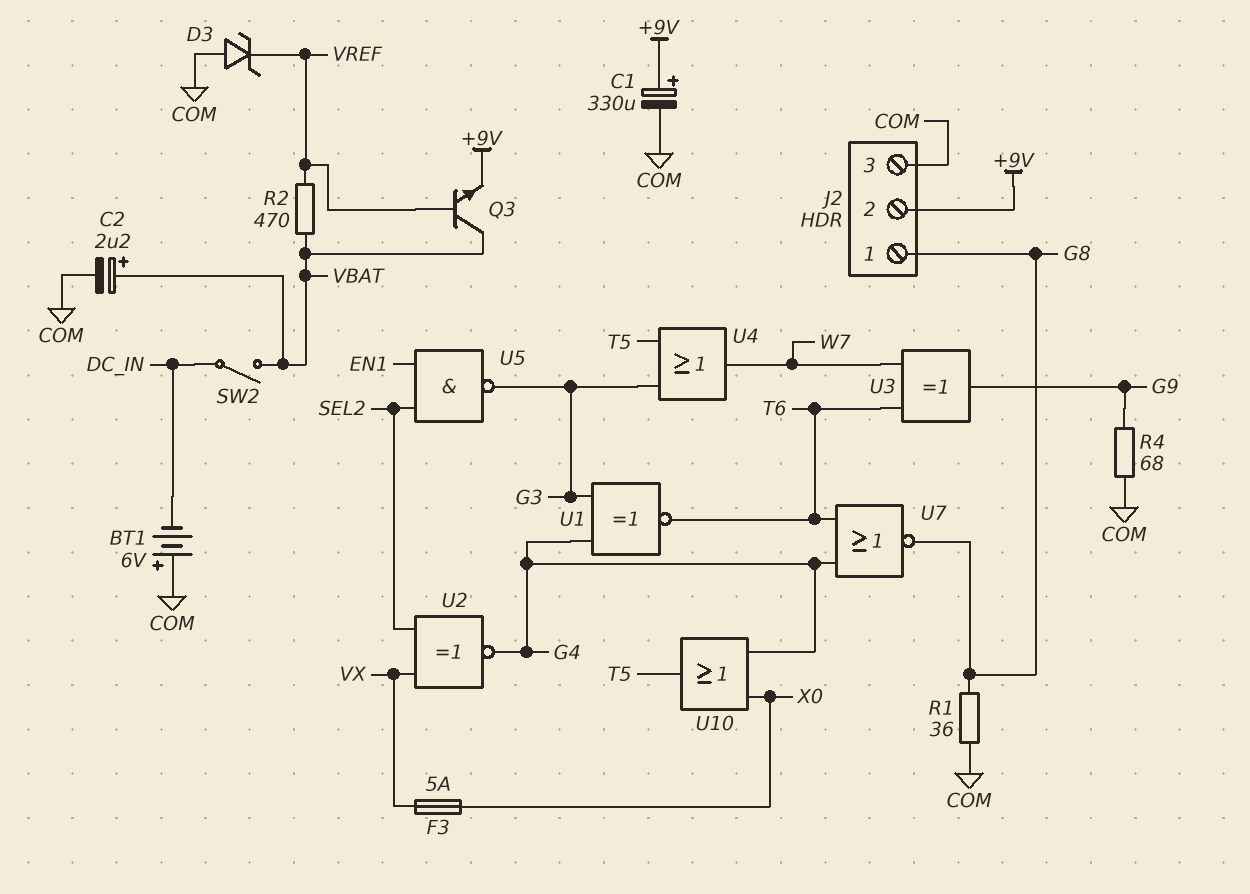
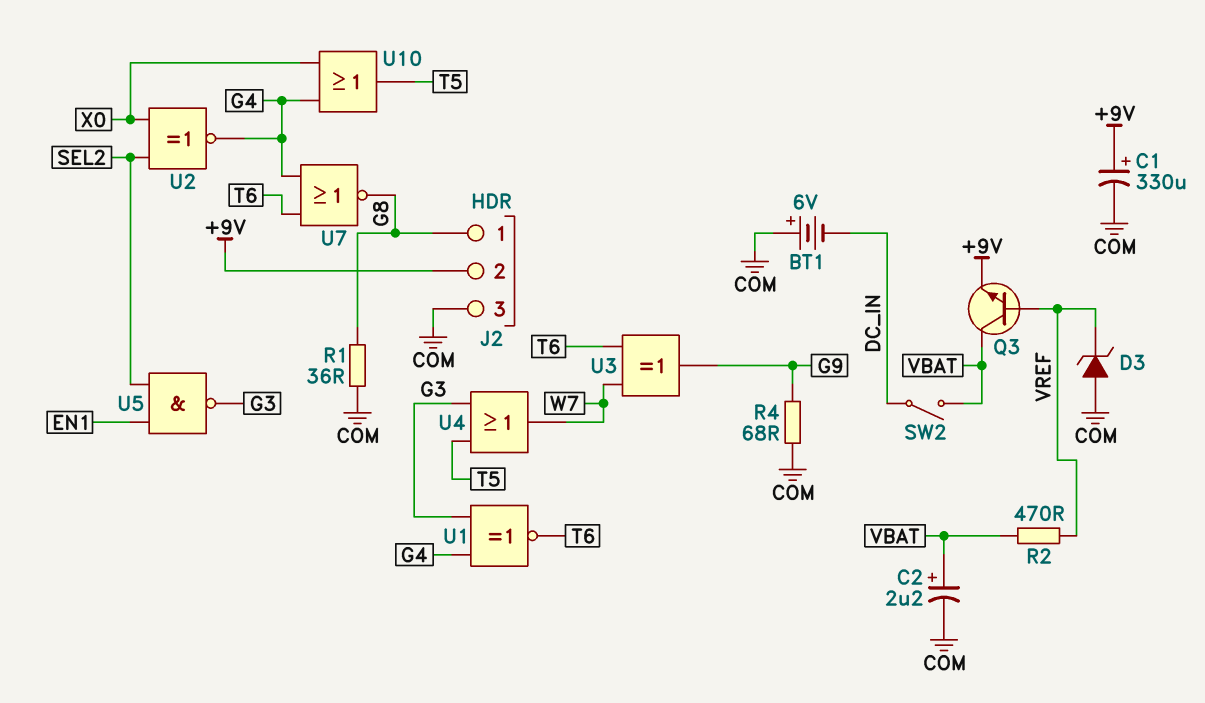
F3: 5A (VX, X0) -> none
U2: XNOR (in SEL2, in VX, out G4) -> XNOR (in SEL2, in X0, out G4)

